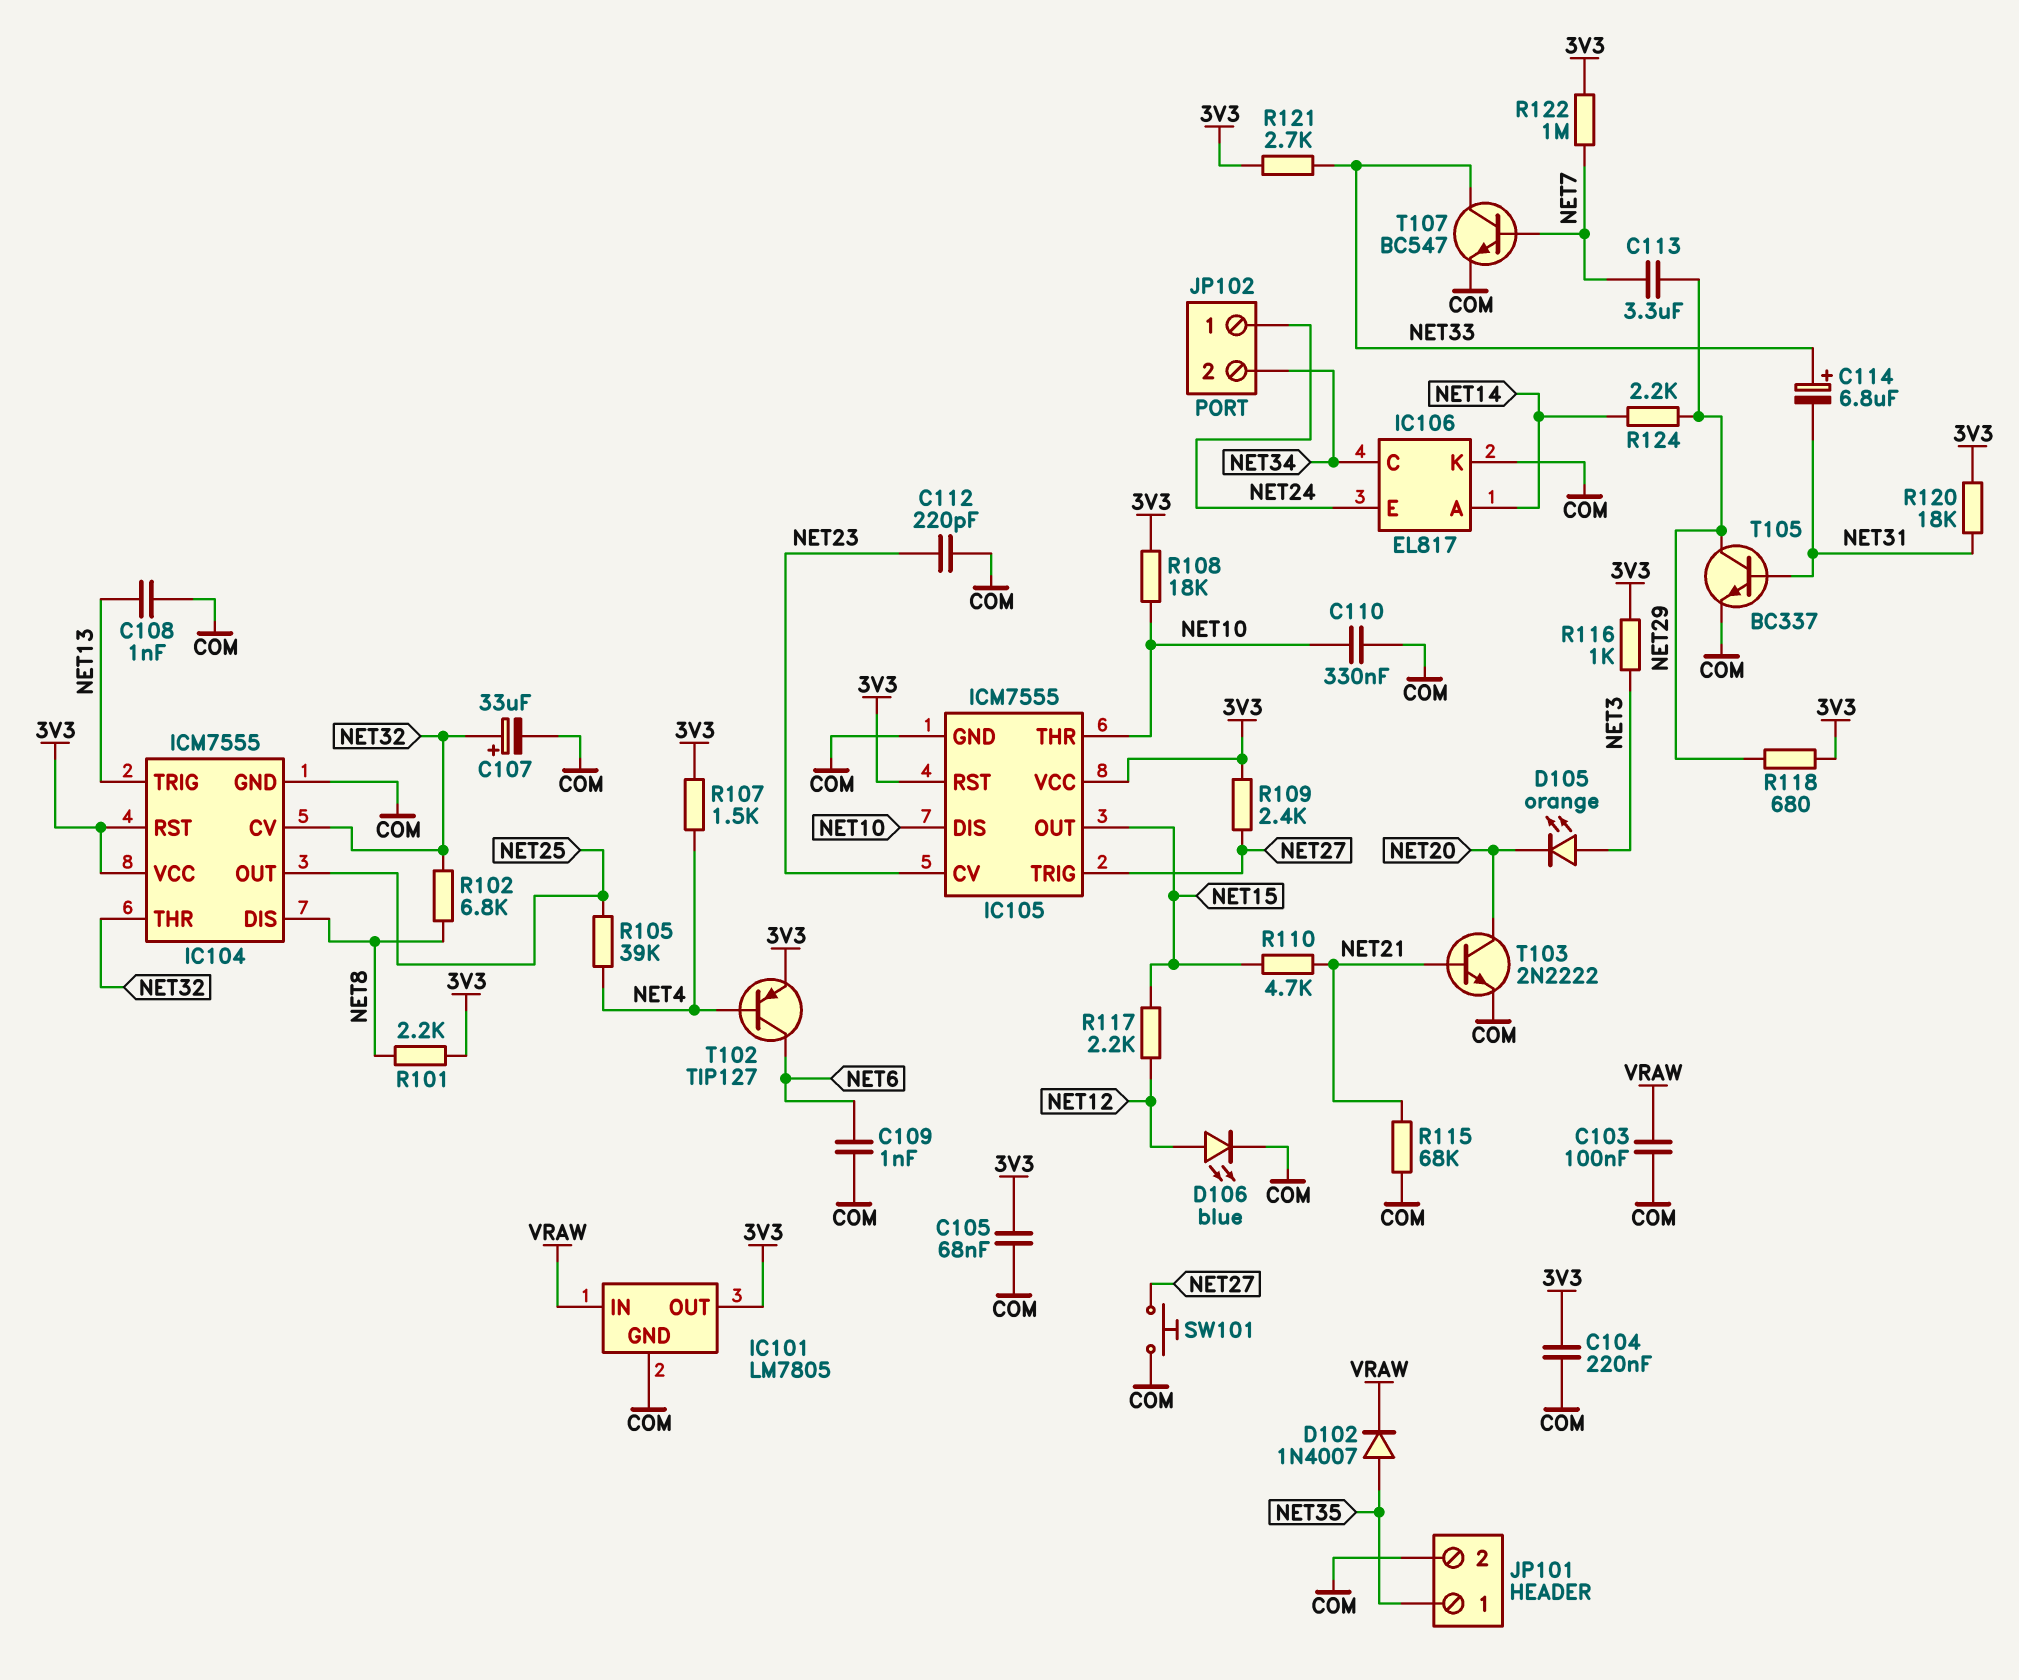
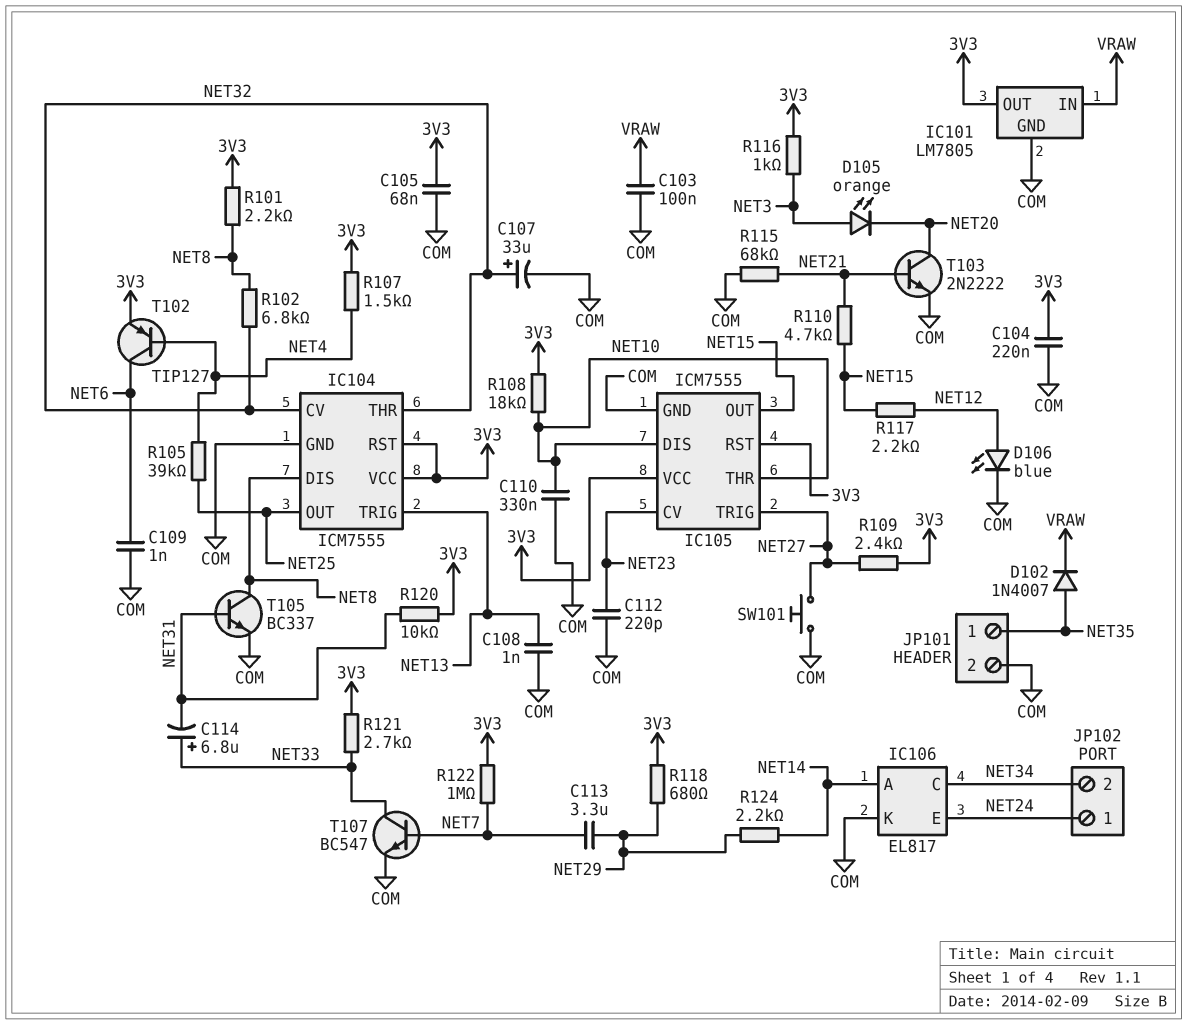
R120: 18k (3V3, NET31) -> 10k (3V3, NET31)
T105: NPN BC337 (B NET31, C NET29, E COM) -> NPN BC337 (B NET31, C NET8, E COM)

